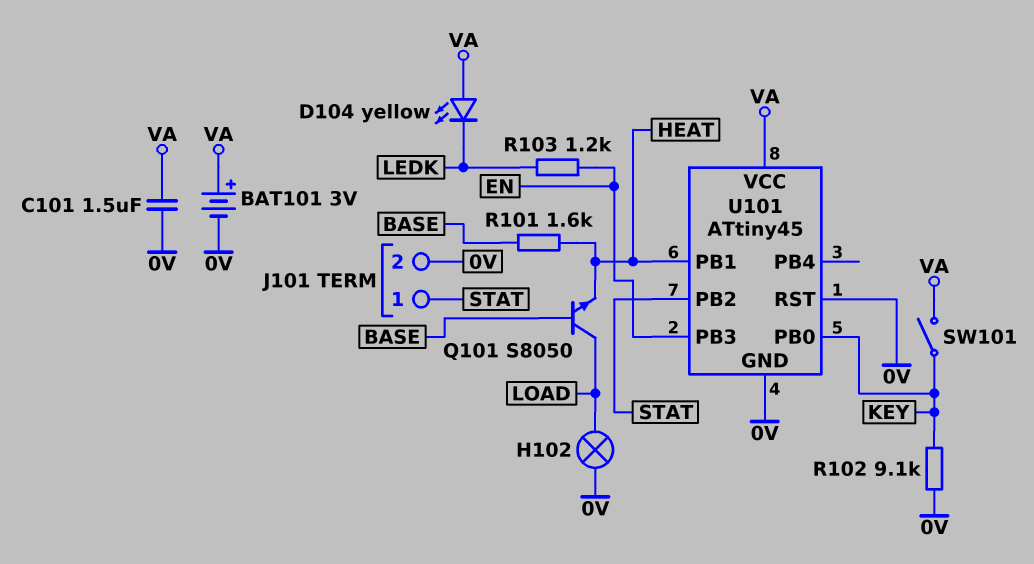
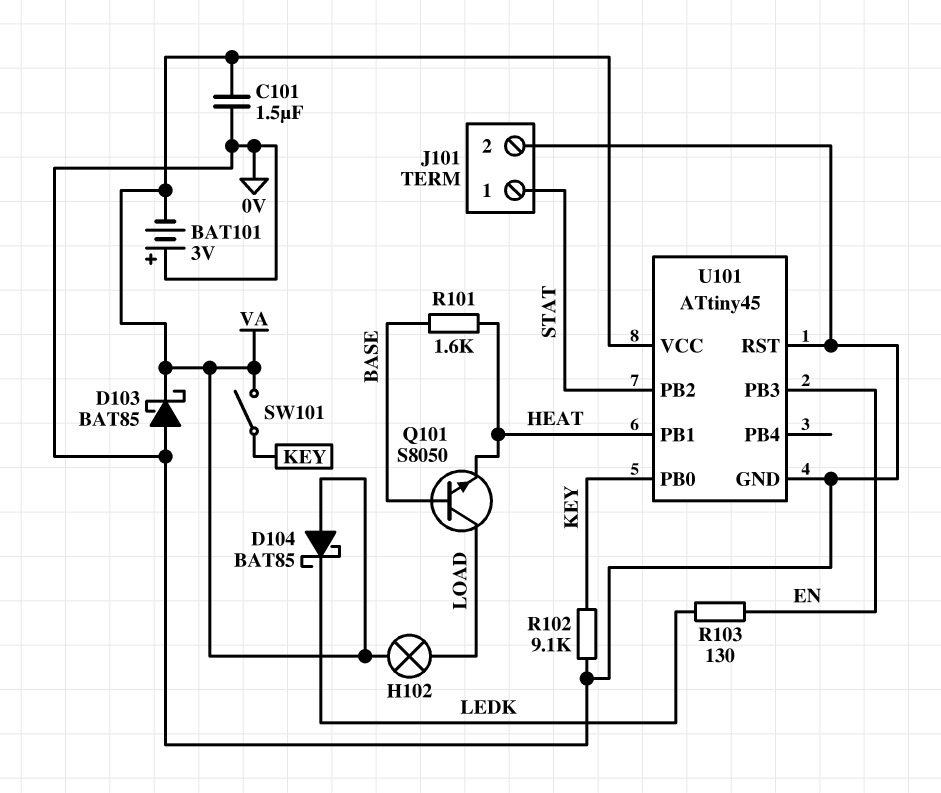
BAT101: 3V (plus VA, minus 0V) -> 3V (plus 0V, minus VA)
D103: none -> schottky BAT85 (A 0V, K VA)
D104: LED yellow (A VA, K LEDK) -> schottky BAT85 (A VA, K LEDK)
H102: lamp (0V, LOAD) -> lamp (LOAD, VA)
R103: 1.2k (EN, LEDK) -> 130 (EN, LEDK)

